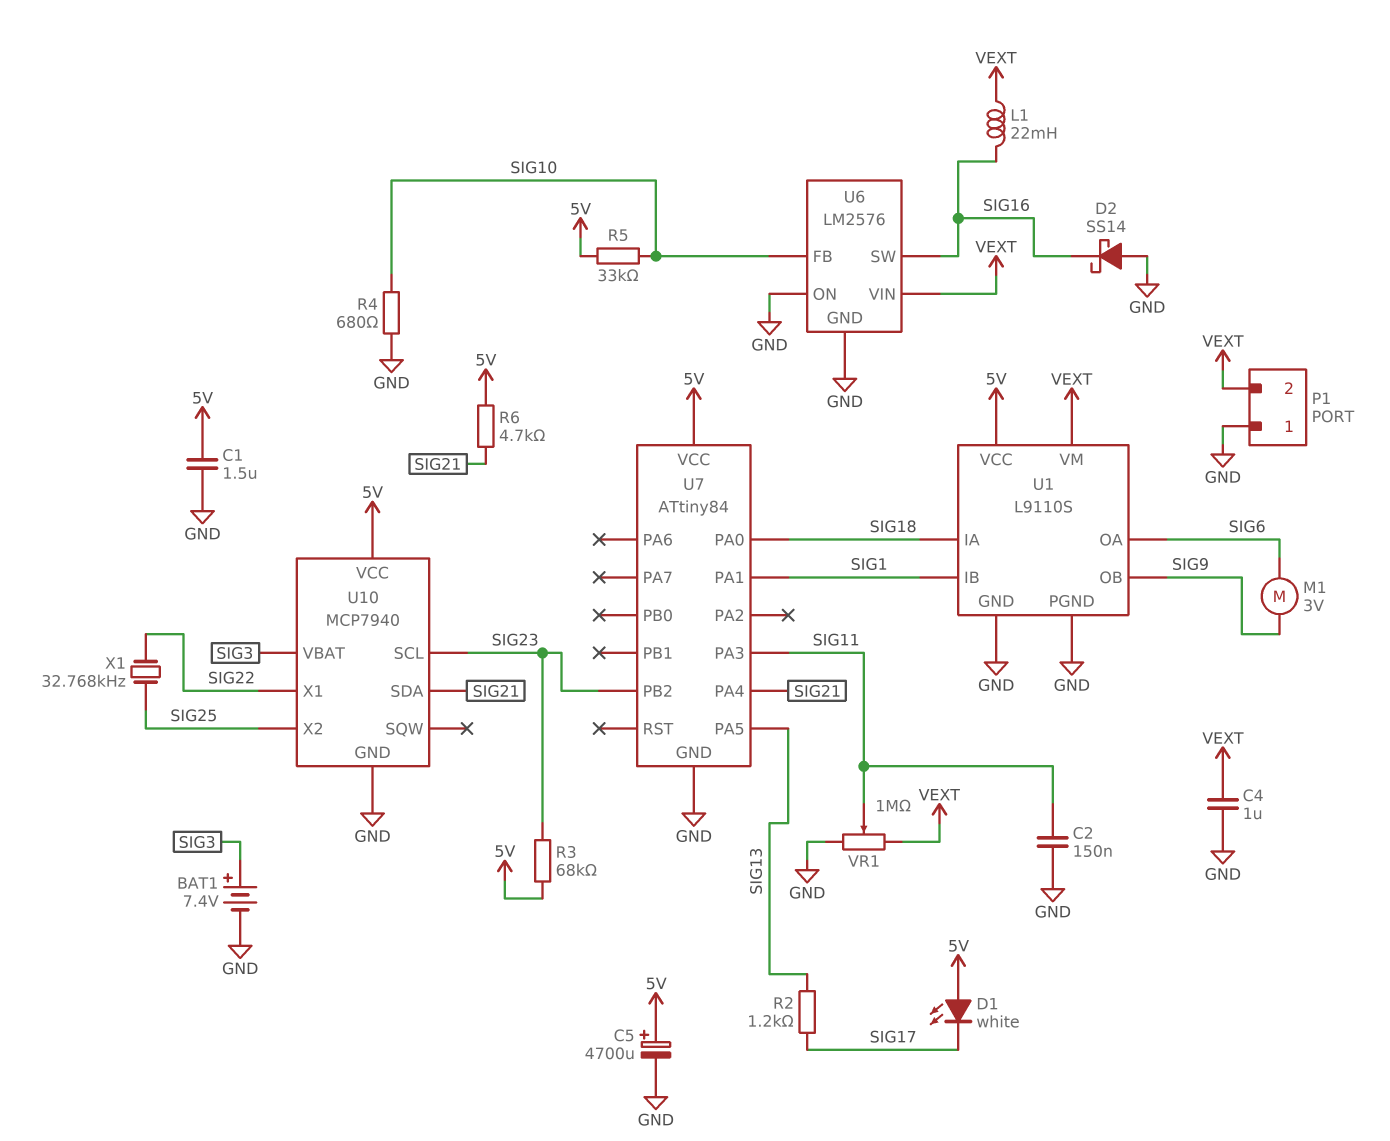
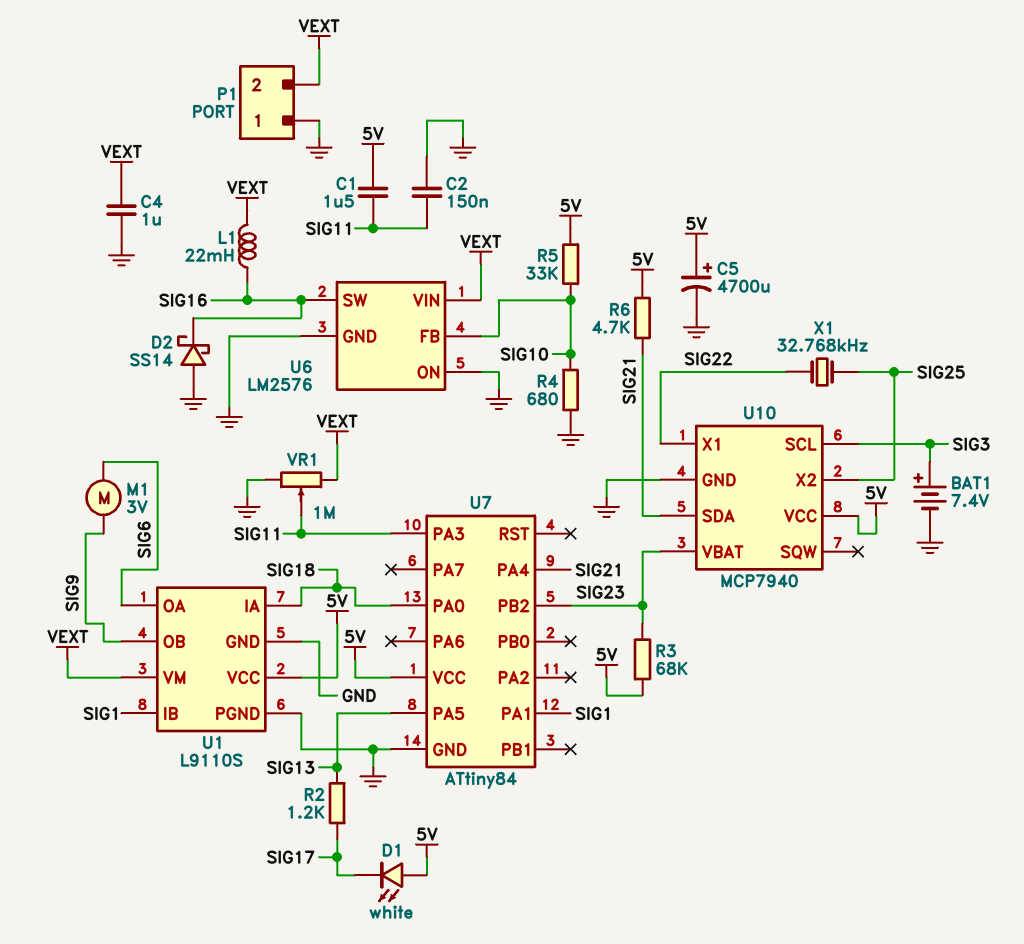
C1: 1.5uF (5V, GND) -> 1.5uF (5V, SIG11)
U10 pin SCL: SIG23 -> SIG3
U10 pin VBAT: SIG3 -> SIG23

